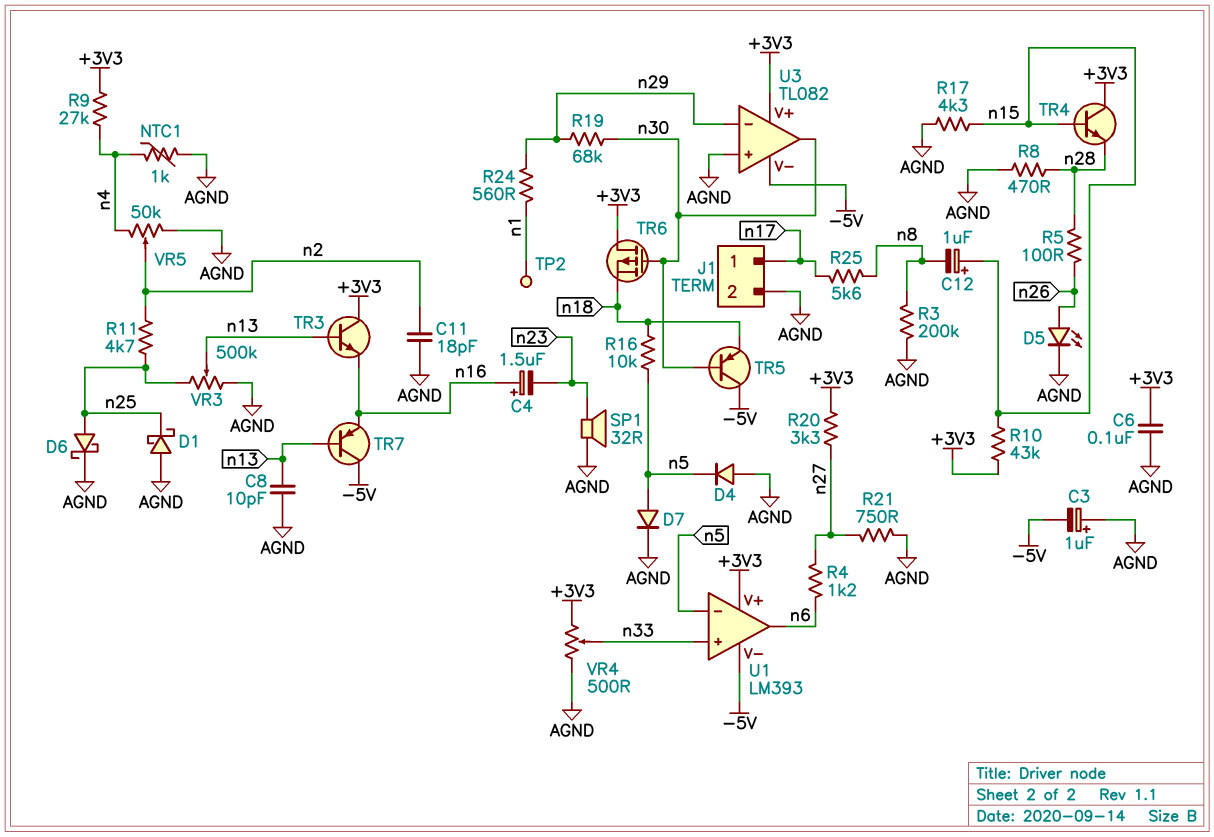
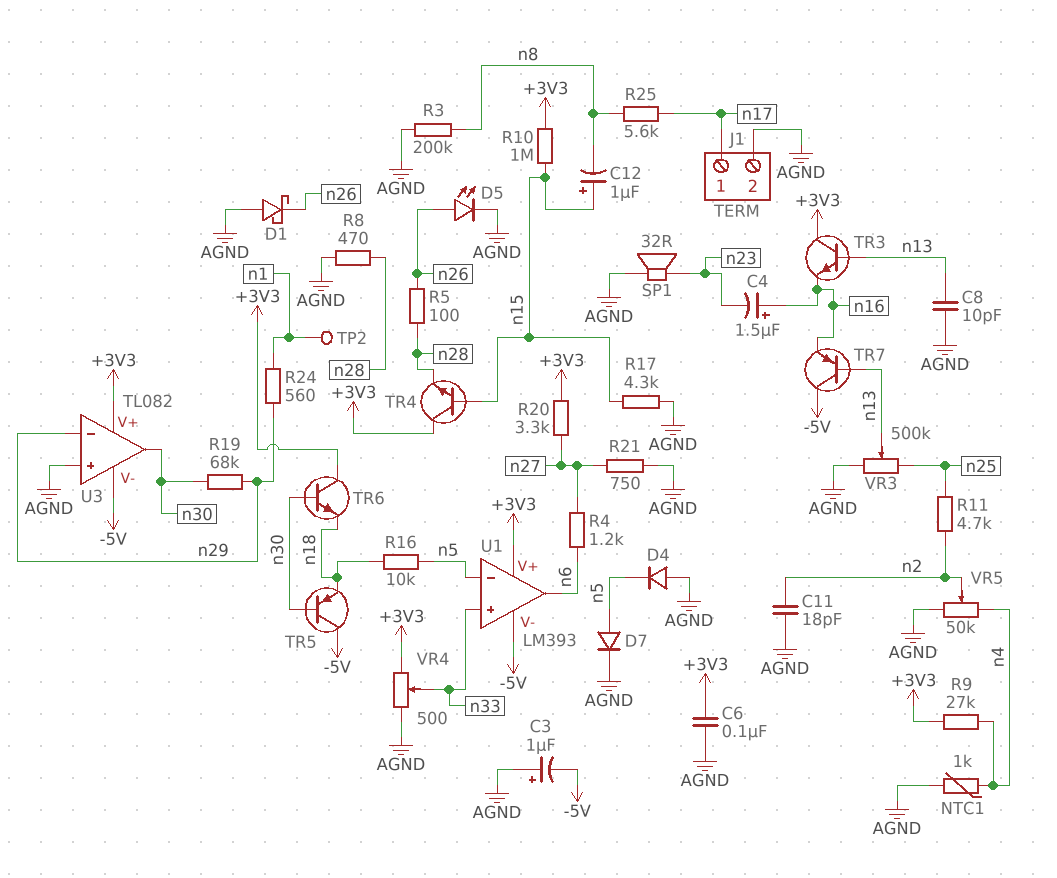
D1: schottky (A AGND, K n25) -> schottky (A AGND, K n26)
D6: schottky (A n25, K AGND) -> none
R10: 43k (+3V3, n15) -> 1M (+3V3, n15)
TR6: PMOS (G n30, D +3V3, S n18) -> NPN (B n30, C +3V3, E n18)

